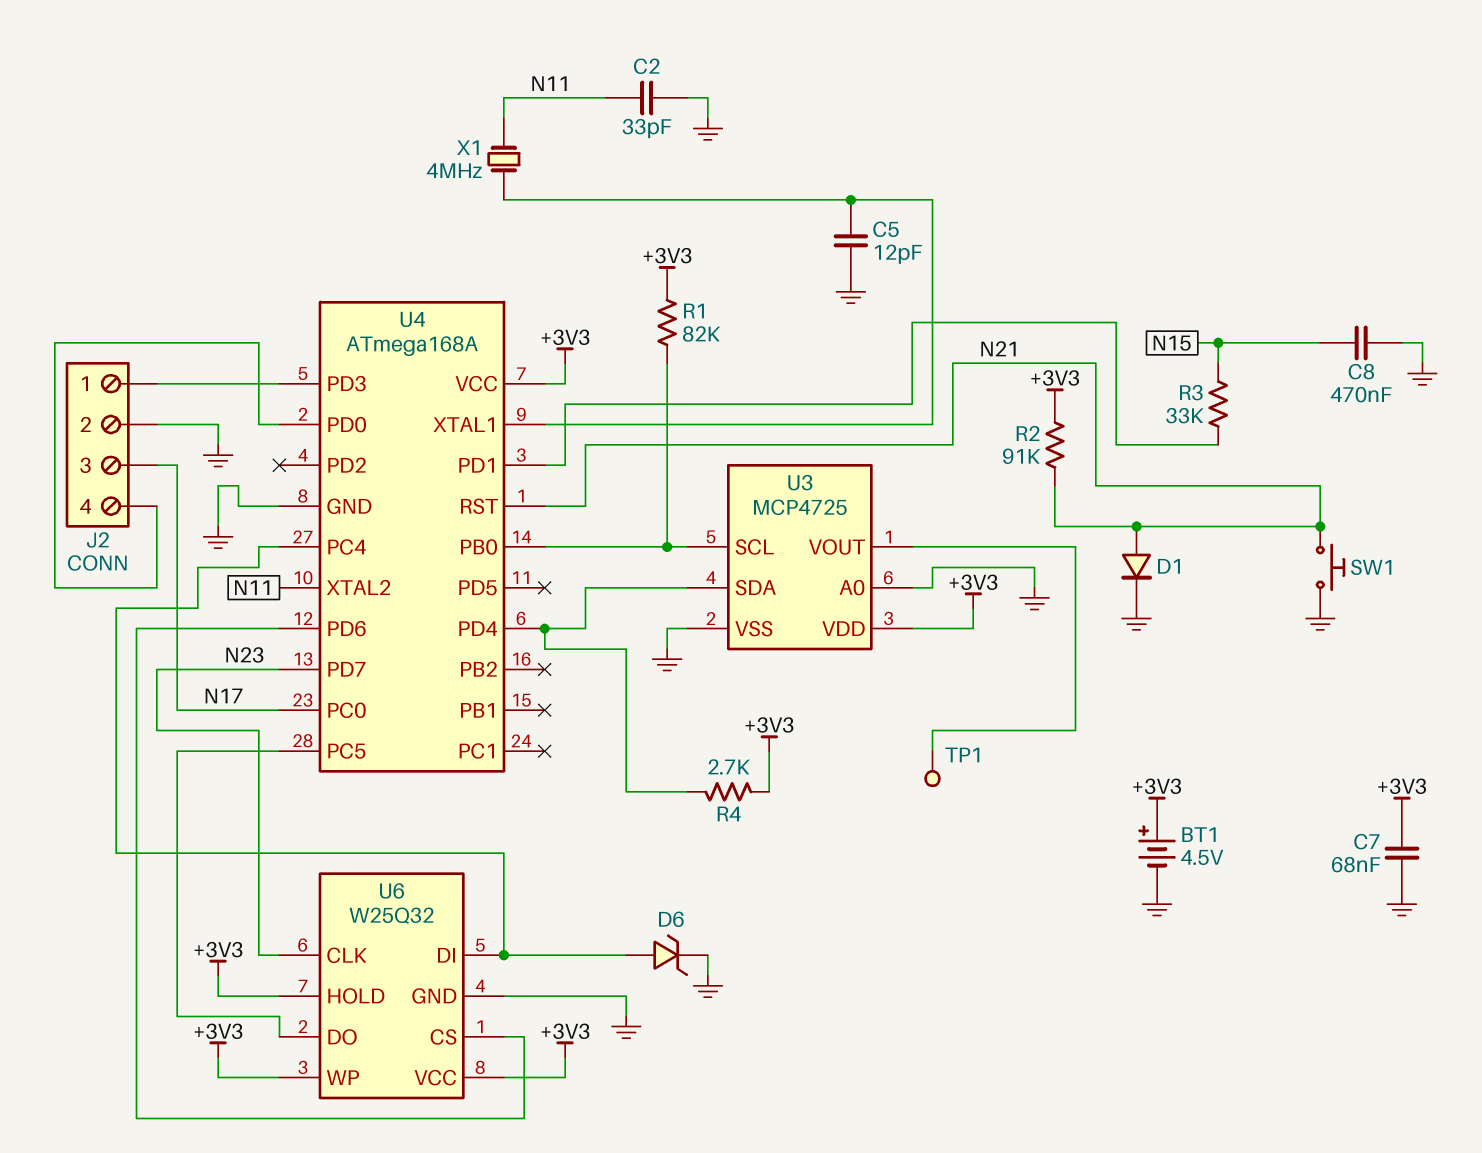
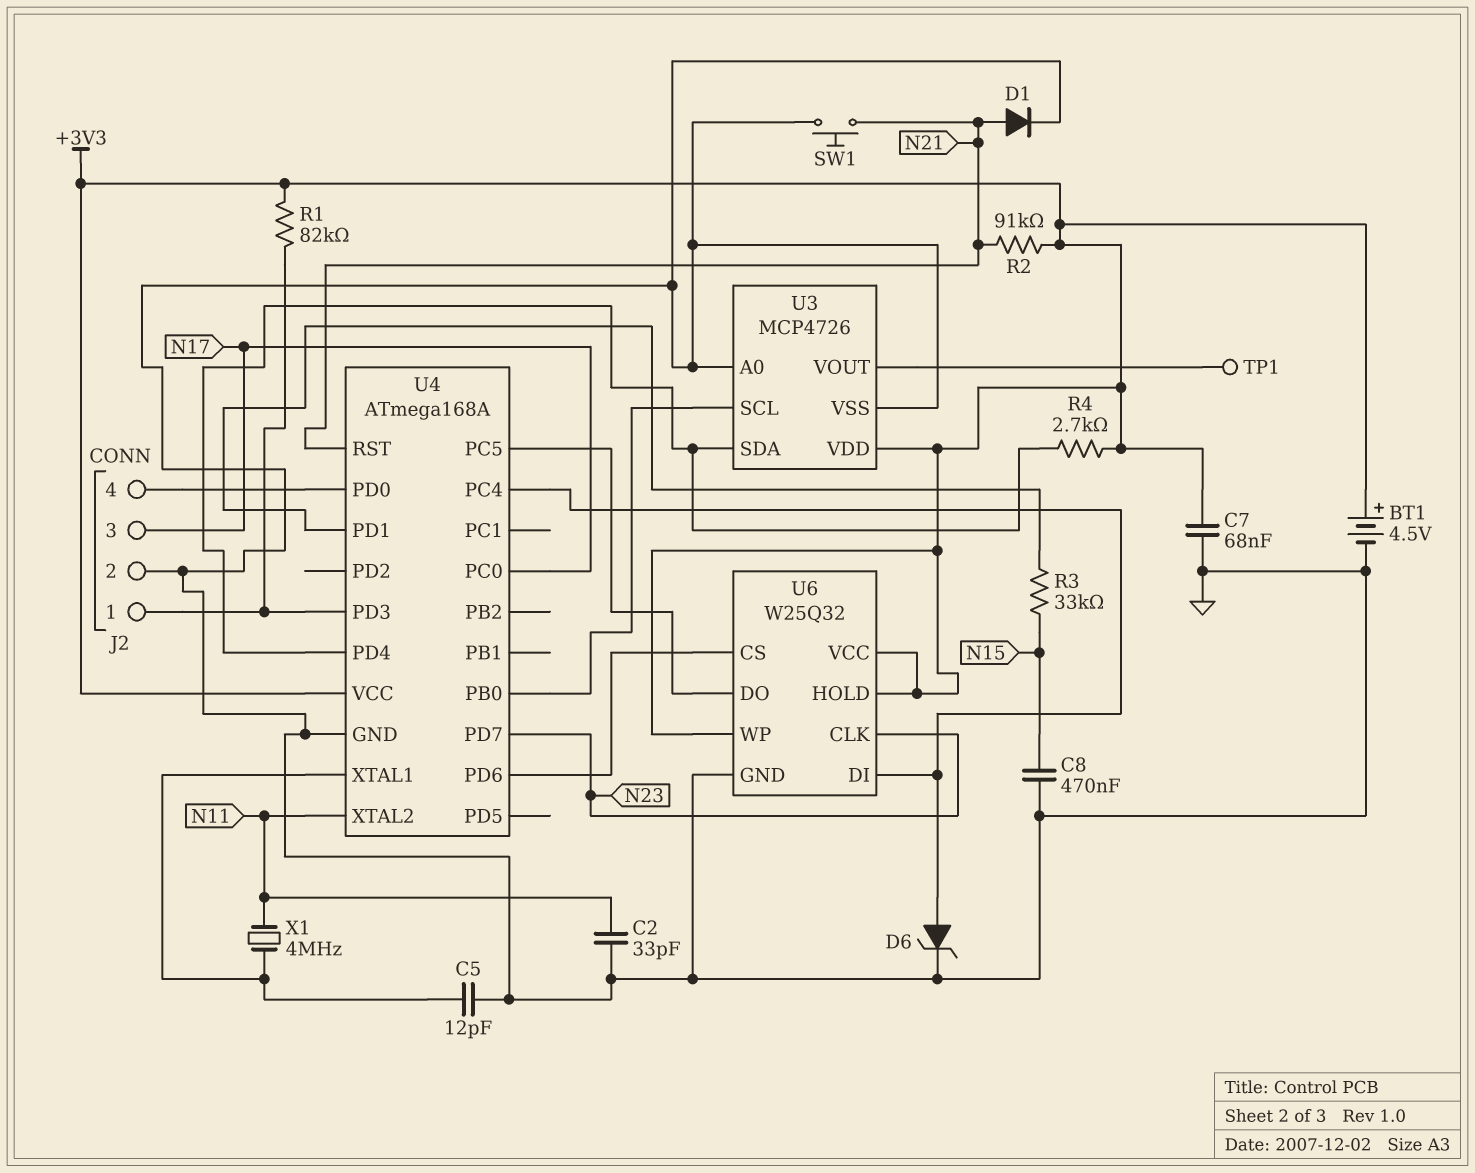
R1: 82k (+3V3, U3/SCL) -> 82k (+3V3, J2/1)
U3: MCP4725 -> MCP4726

